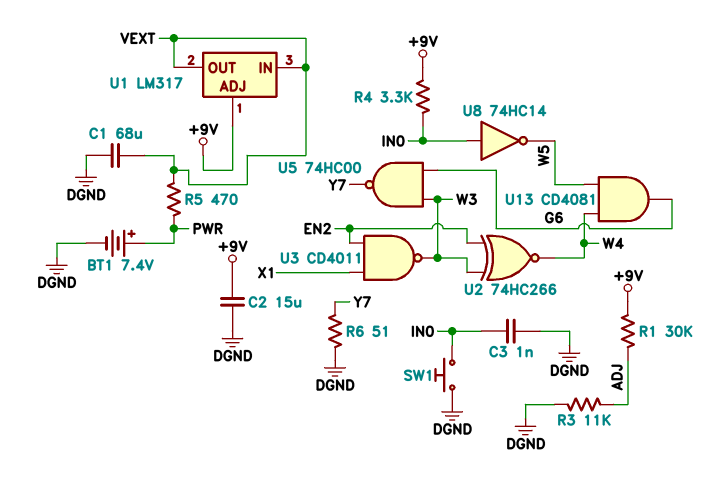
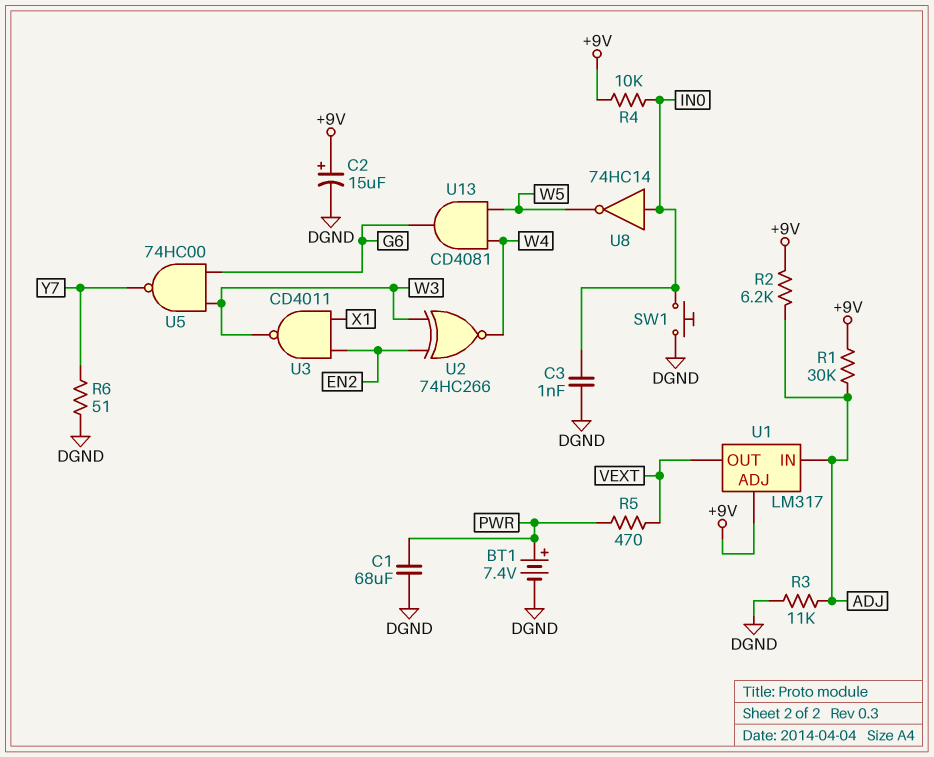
C1: 68uF (DGND, VEXT) -> 68uF (DGND, PWR)
C2: 15uF (+9V, DGND) -> 15uF (plus +9V, minus DGND)
R2: none -> 6.2k (+9V, ADJ)
R4: 3.3k (+9V, IN0) -> 10k (+9V, IN0)
U1 pin IN: VEXT -> ADJ

